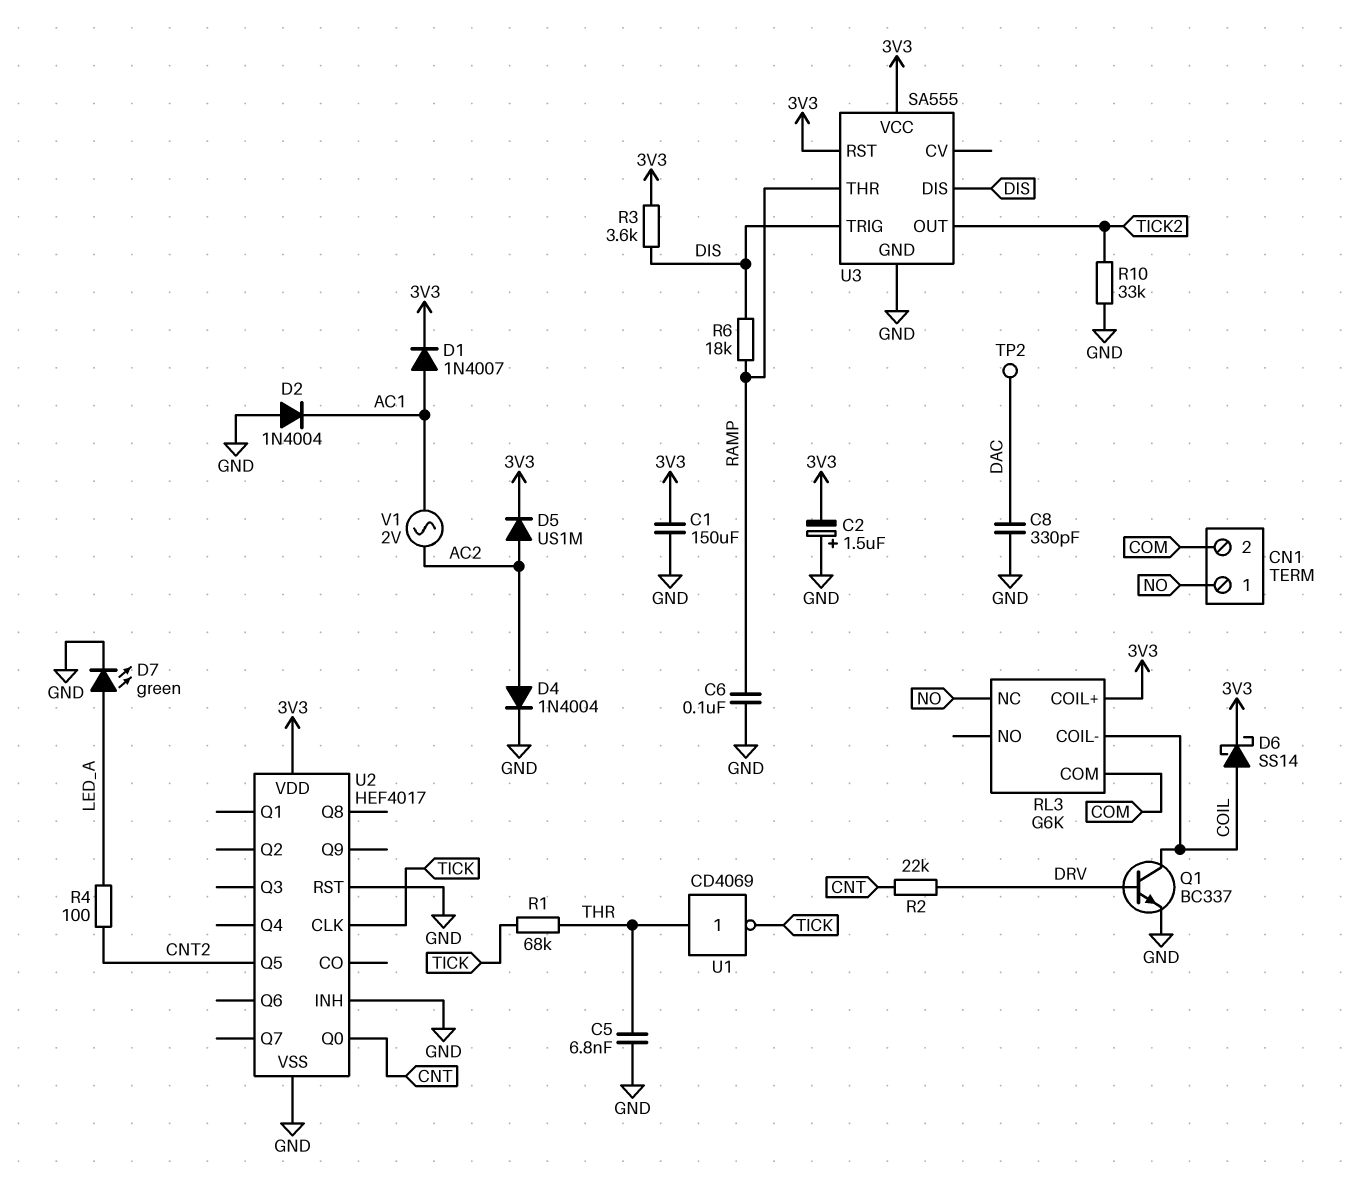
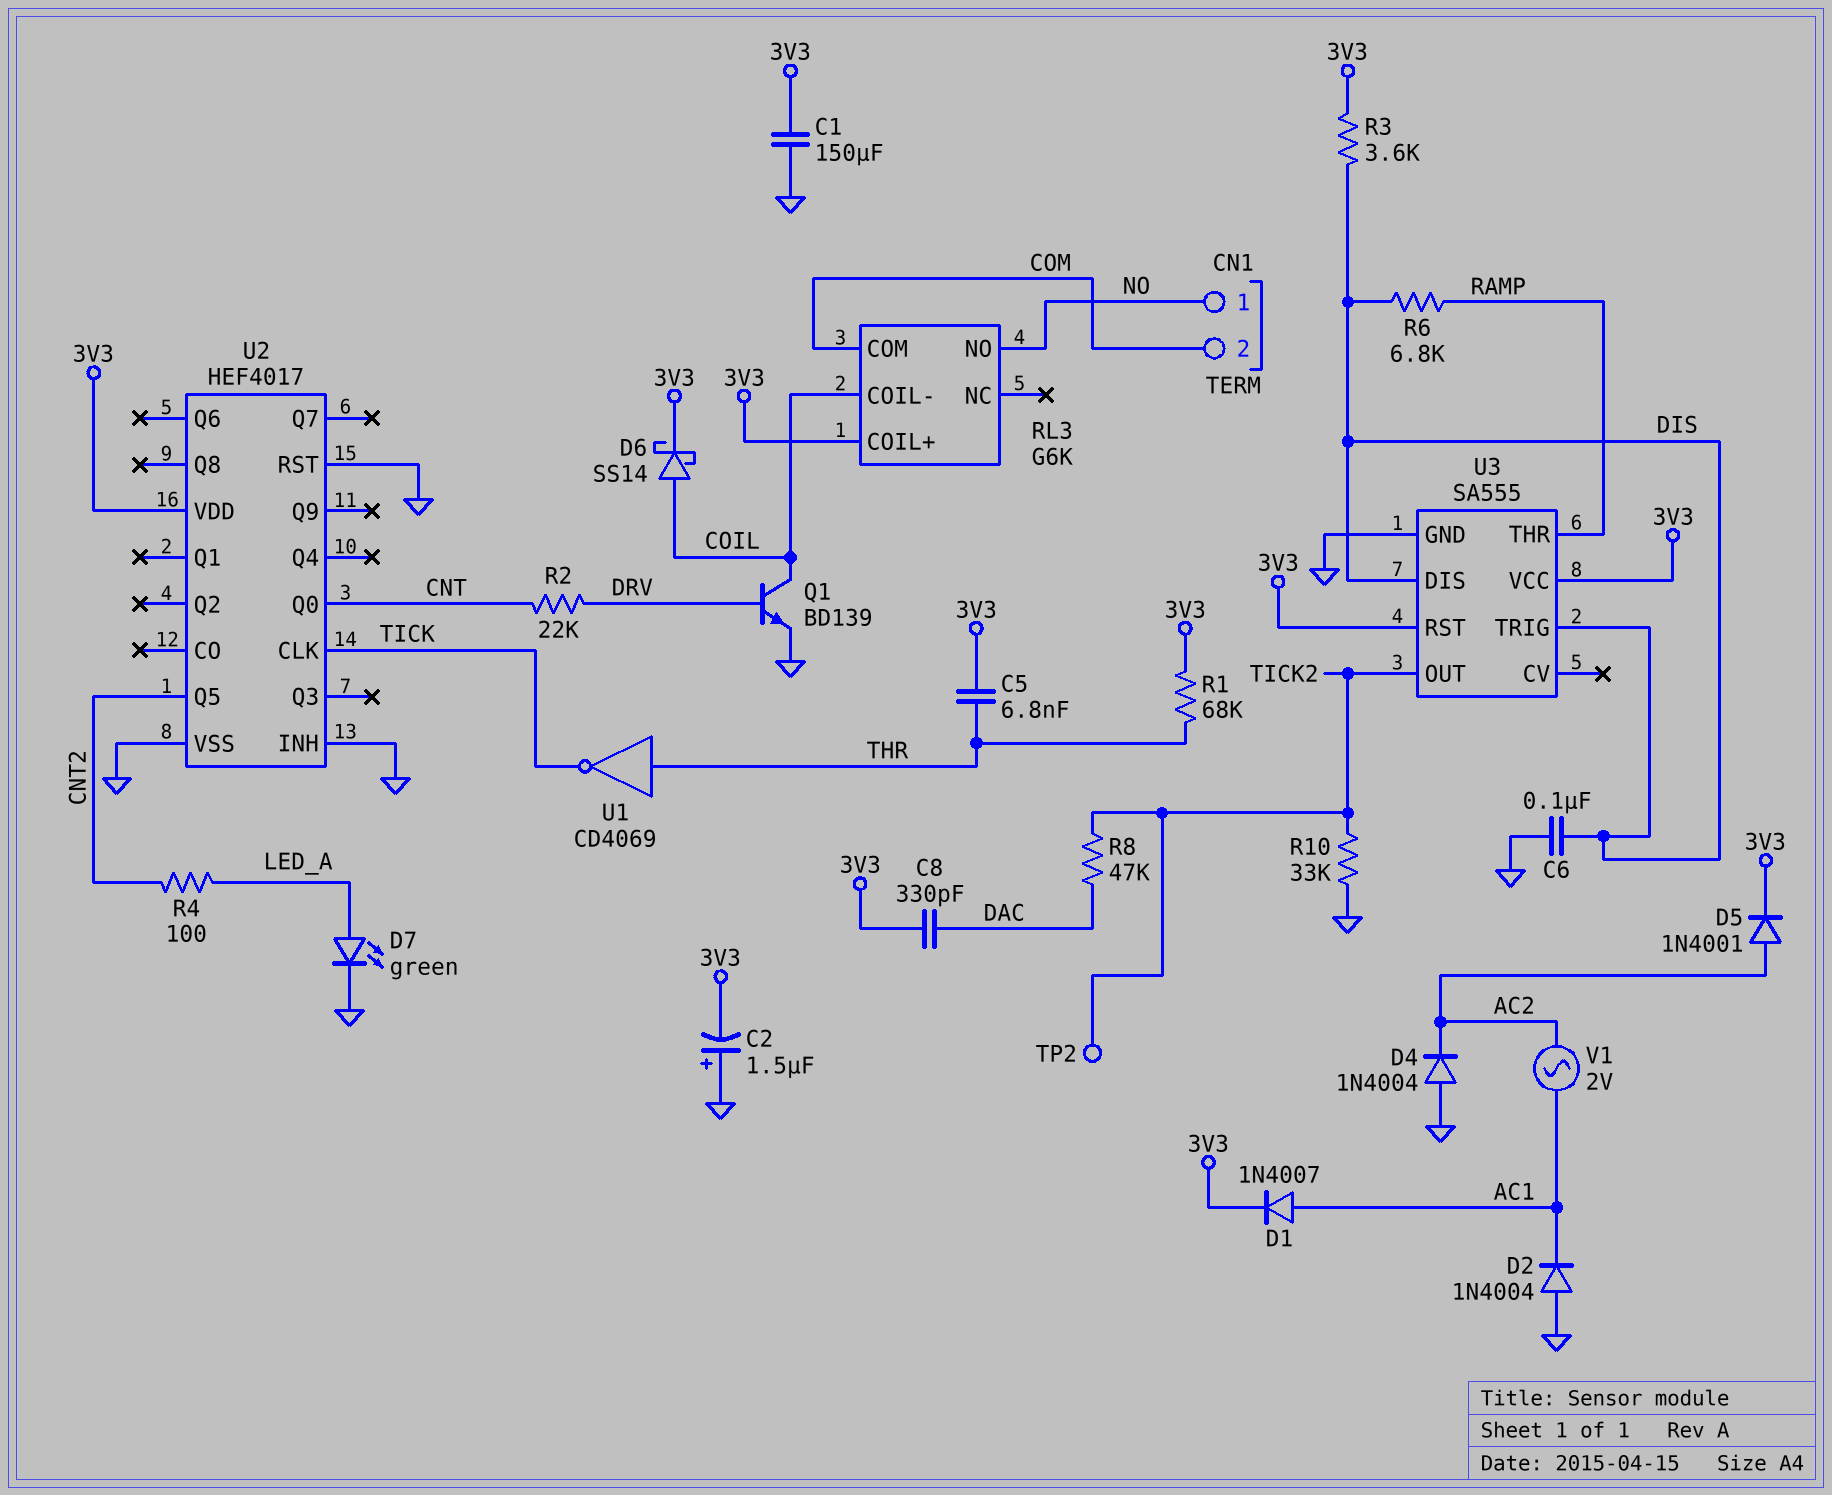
C5: 6.8nF (GND, THR) -> 6.8nF (3V3, THR)
C6: 100nF (GND, RAMP) -> 100nF (DIS, GND)
C8: 330pF (DAC, GND) -> 330pF (3V3, DAC)
D4: diode 1N4004 (A AC2, K GND) -> diode 1N4004 (A GND, K AC2)
D5: diode US1M (A AC2, K 3V3) -> diode 1N4001 (A AC2, K 3V3)
Q1: NPN BC337 (B DRV, C COIL, E GND) -> NPN BD139 (B DRV, C COIL, E GND)
R1: 68k (THR, TICK) -> 68k (3V3, THR)
R6: 18k (DIS, RAMP) -> 6.8k (DIS, RAMP)
R8: none -> 47k (DAC, TICK2)
RL3 pin NC: NO -> none
RL3 pin NO: none -> NO
TP2: test point (DAC) -> test point (TICK2)

